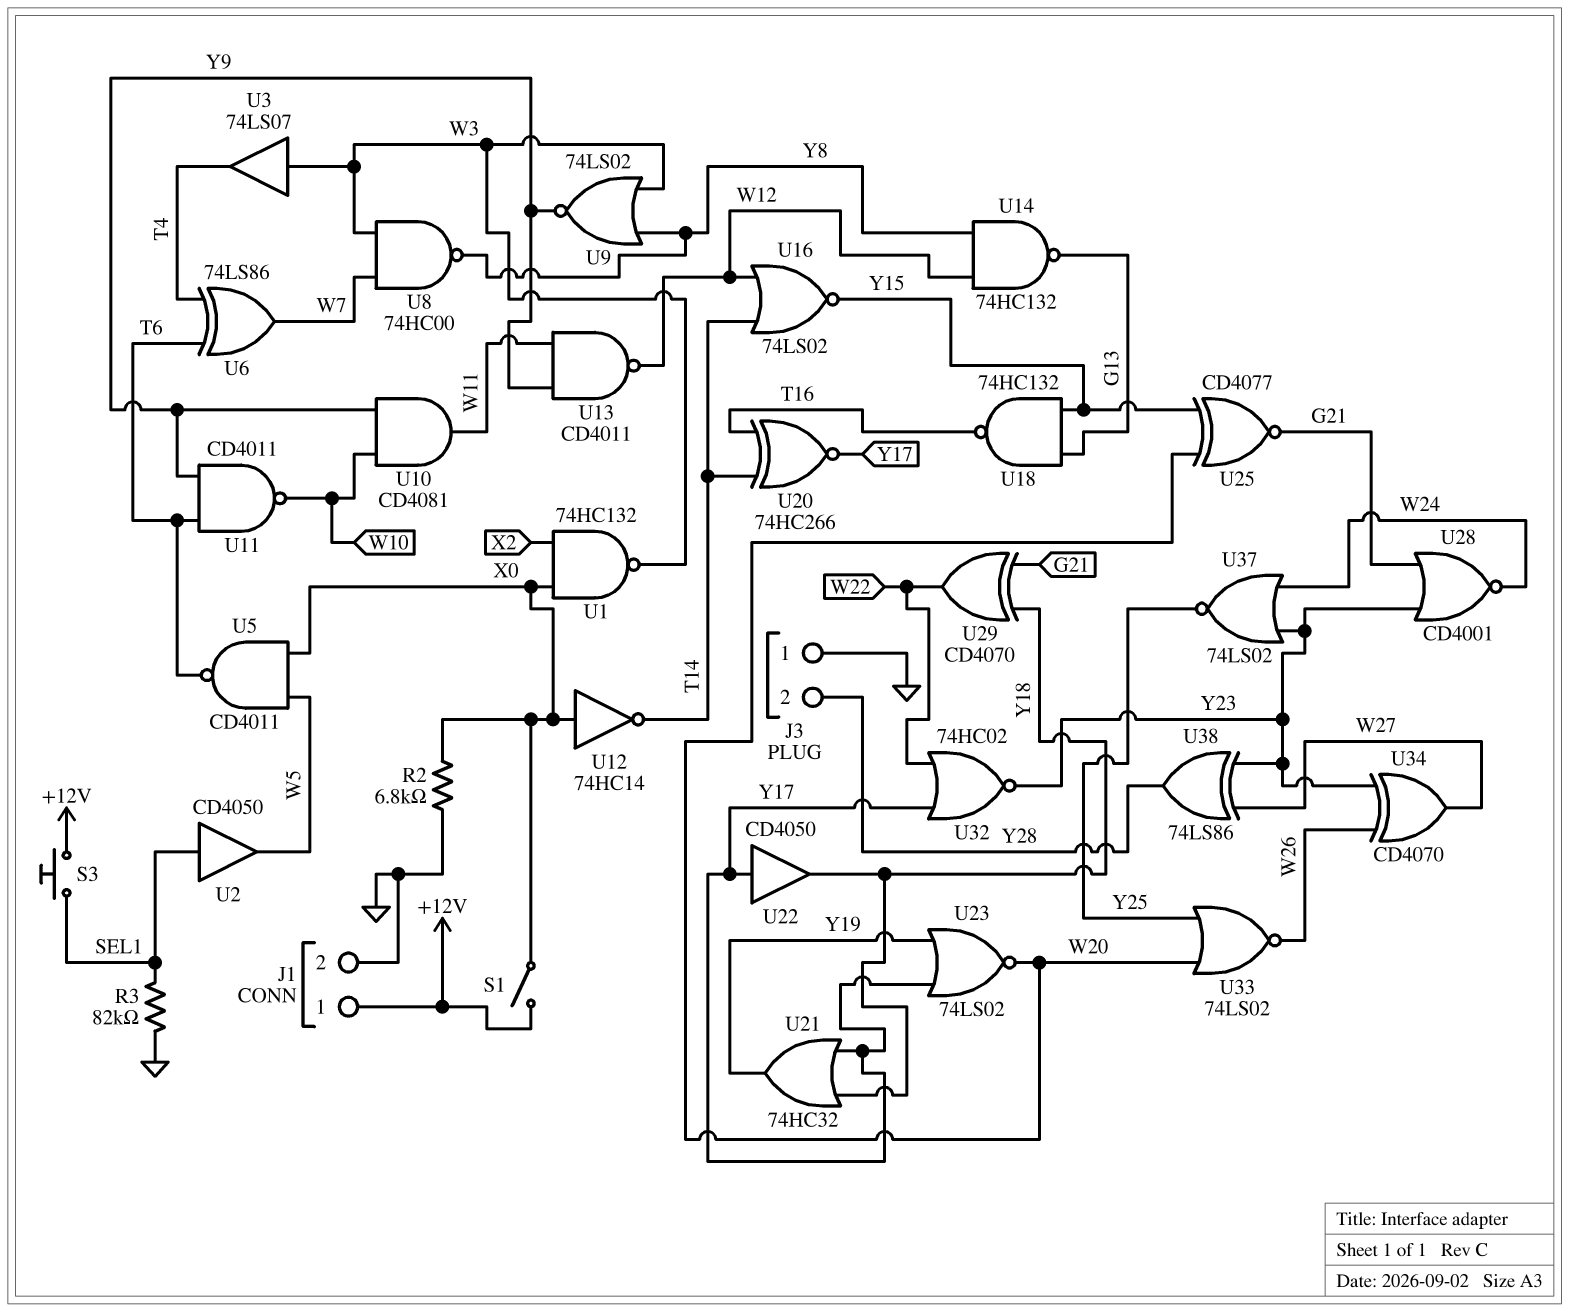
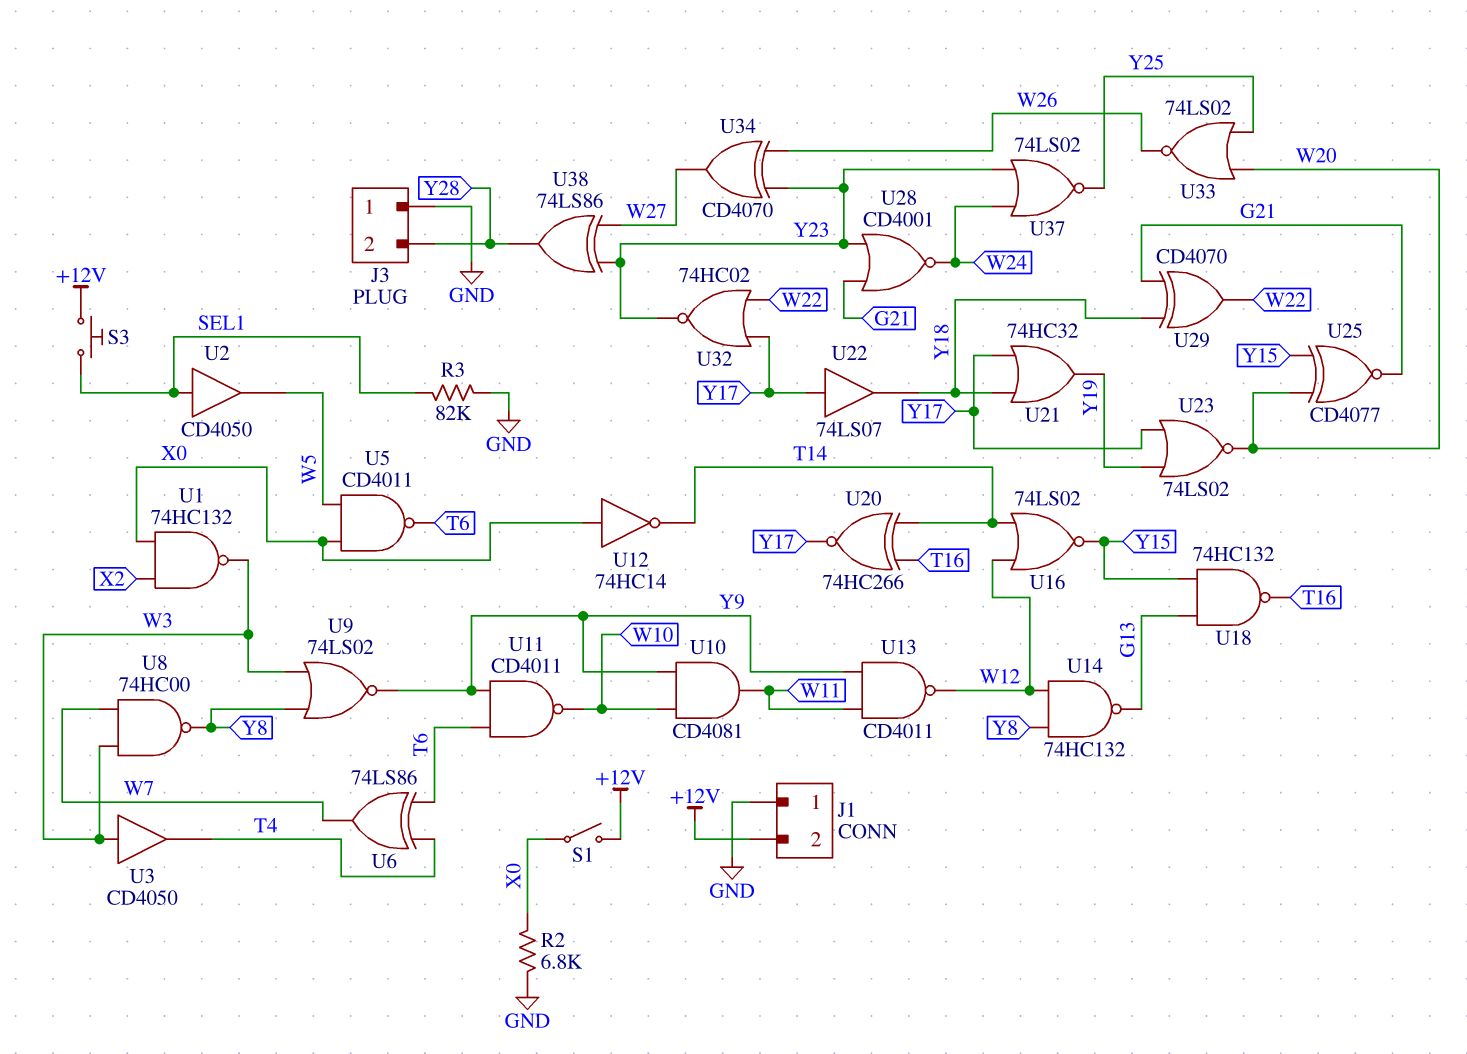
J1 pin 1: +12V -> GND
J1 pin 2: GND -> +12V
U3: buffer 74LS07 (in W3, out T4) -> buffer CD4050 (in W3, out T4)
U22: buffer CD4050 (in Y17, out Y18) -> buffer 74LS07 (in Y17, out Y18)

